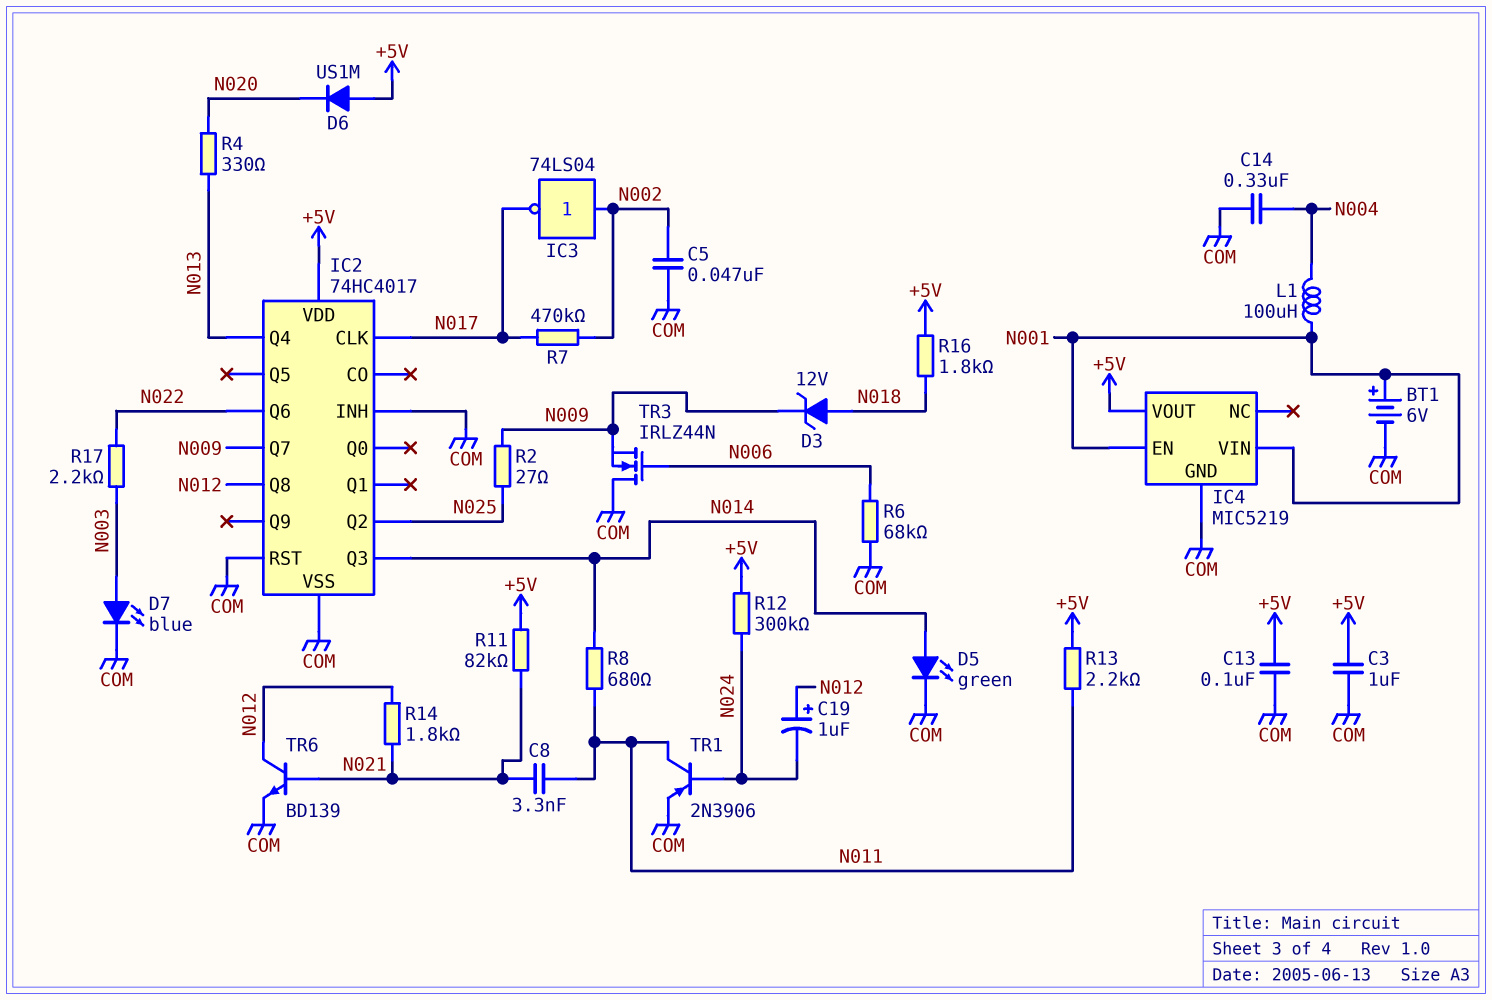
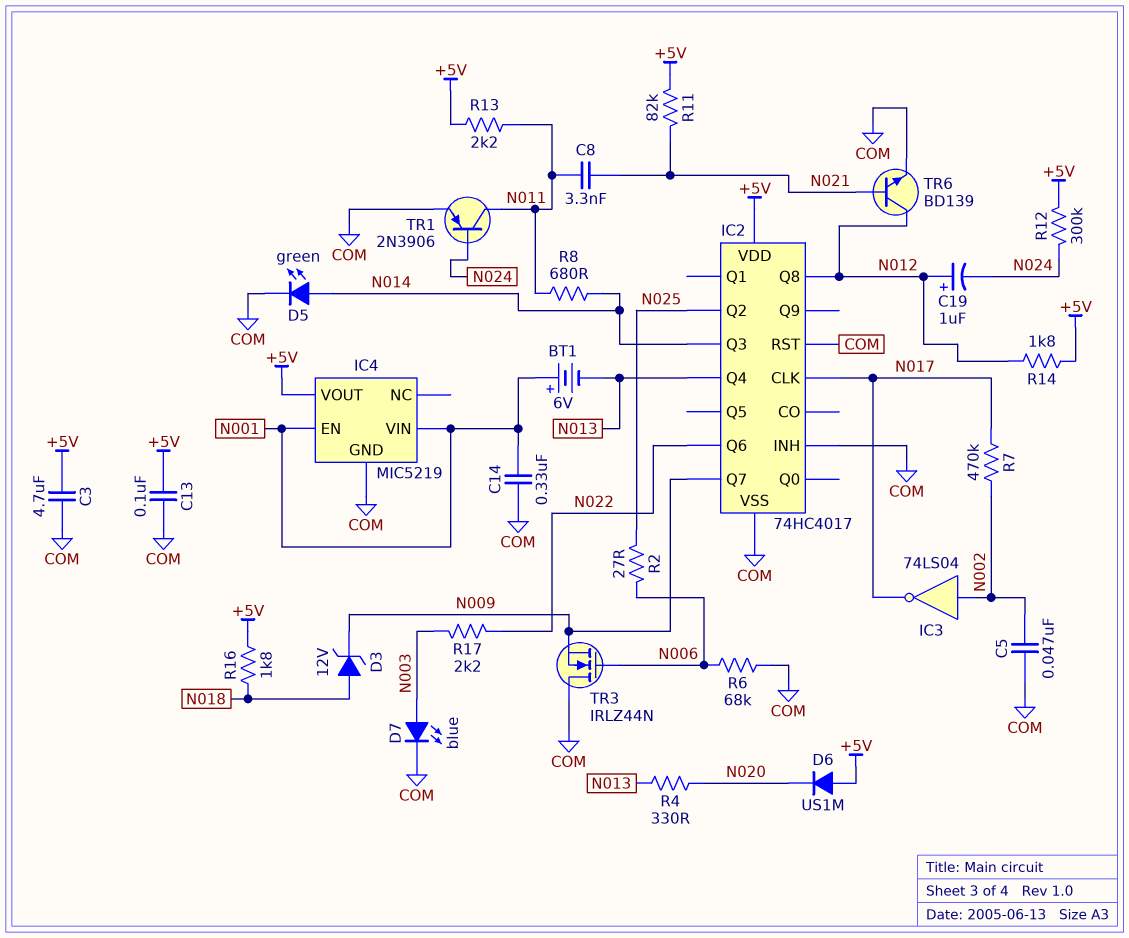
BT1: 6V (plus N001, minus COM) -> 6V (plus N001, minus N013)
C3: 1uF (+5V, COM) -> 4.7uF (+5V, COM)
C14: 330nF (COM, N004) -> 330nF (COM, N001)
L1: 100uH (N001, N004) -> none
R2: 27 (N009, N025) -> 27 (N006, N025)
R14: 1.8k (N012, N021) -> 1.8k (+5V, N012)

